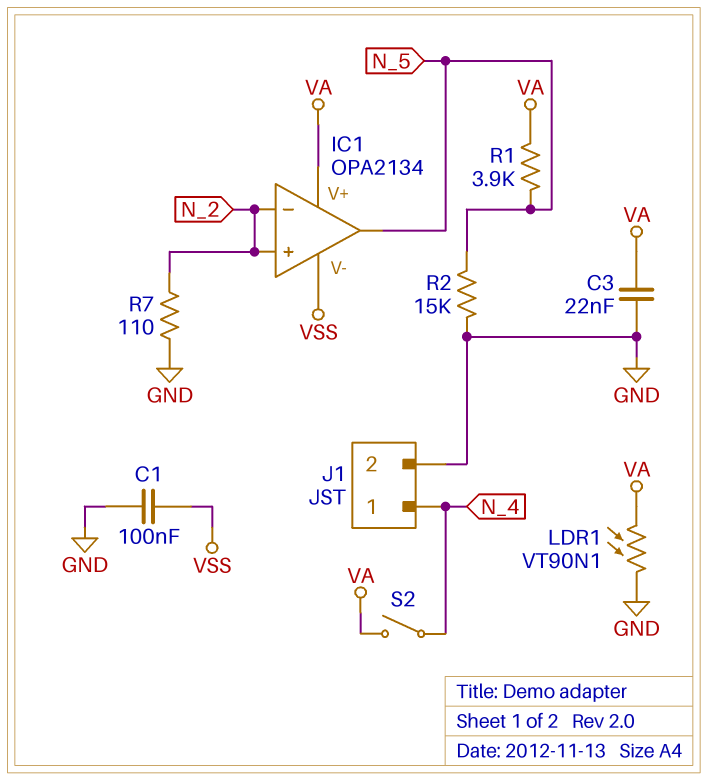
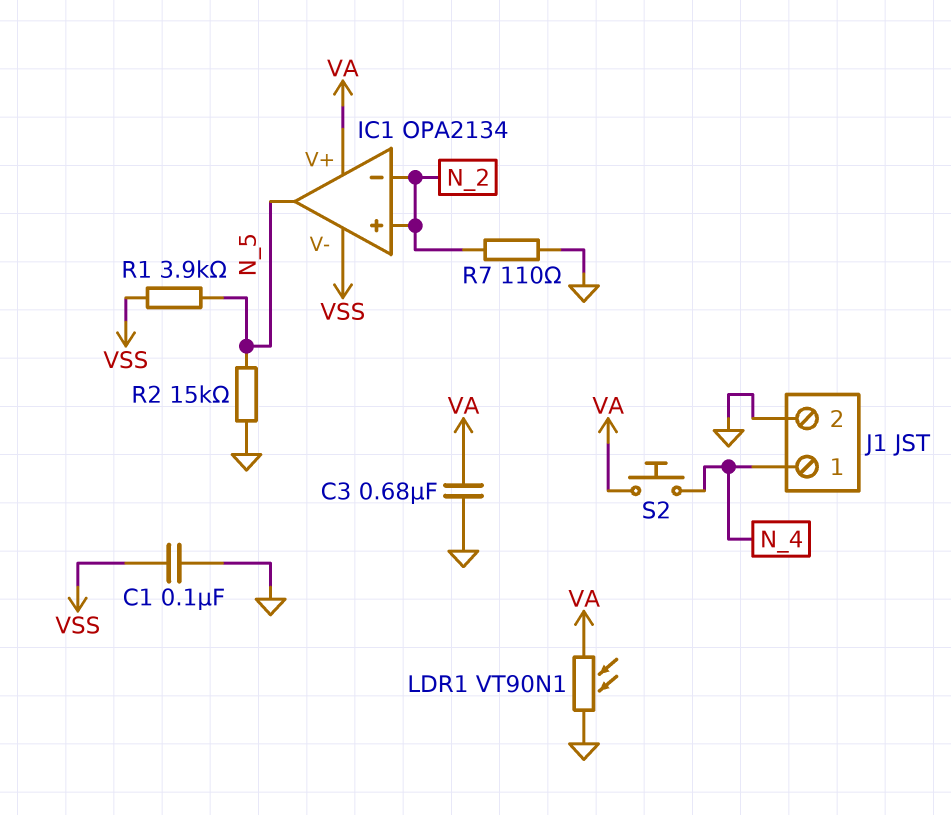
C3: 22nF (GND, VA) -> 680nF (GND, VA)
R1: 3.9k (N_5, VA) -> 3.9k (N_5, VSS)
S2: switch (N_4, VA) -> button (N_4, VA)

